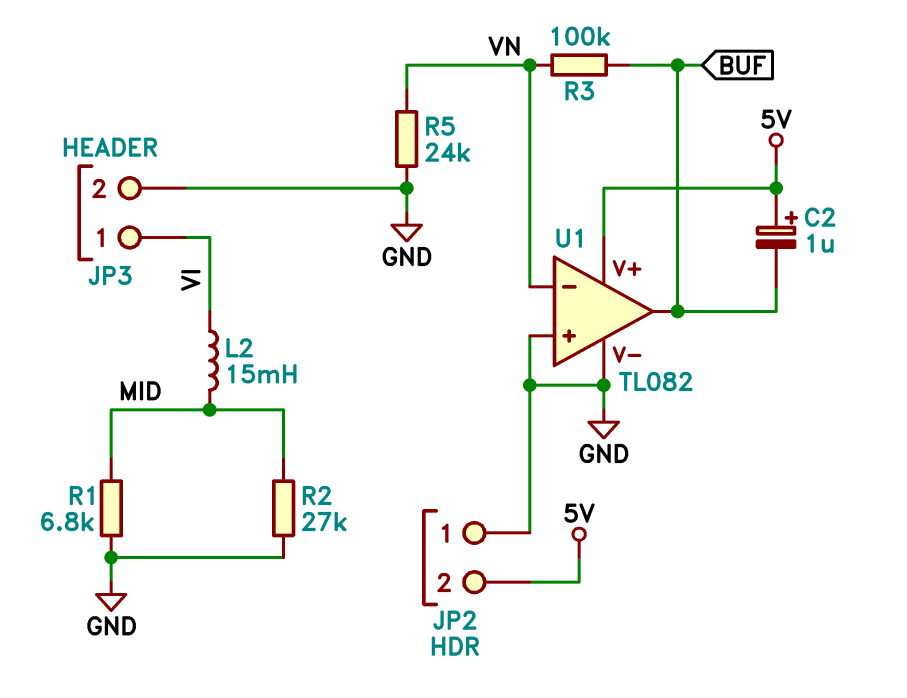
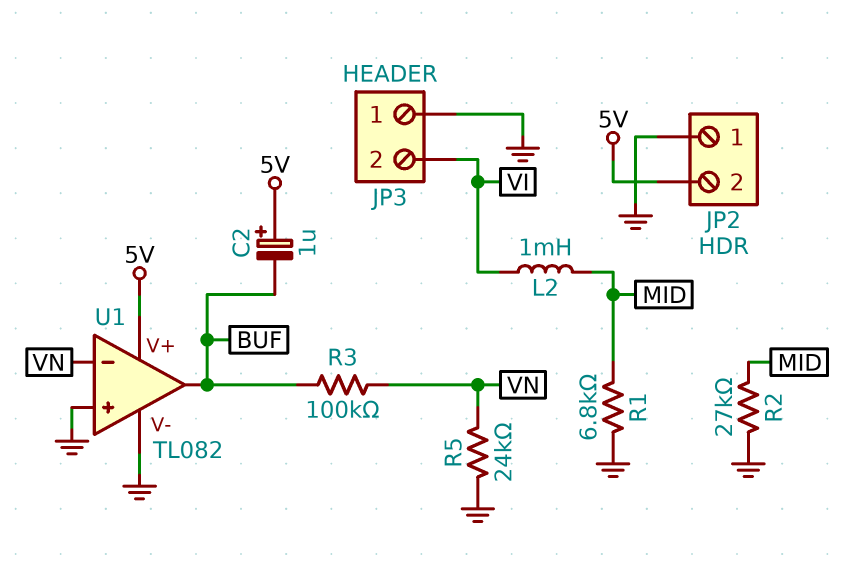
JP3 pin 1: VI -> GND
JP3 pin 2: GND -> VI
L2: 15mH (MID, VI) -> 1mH (MID, VI)

